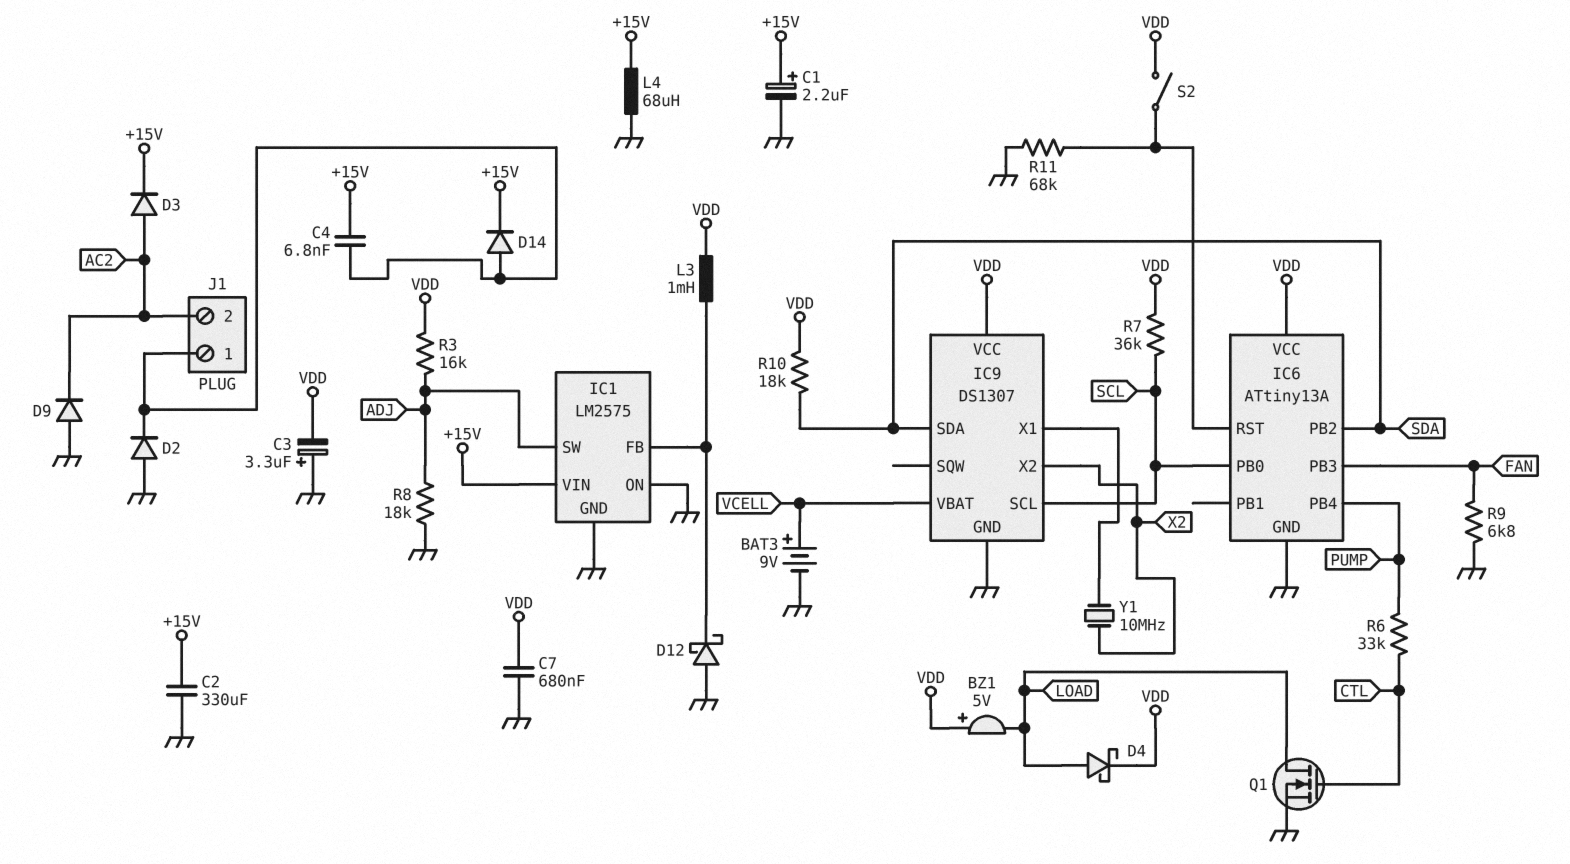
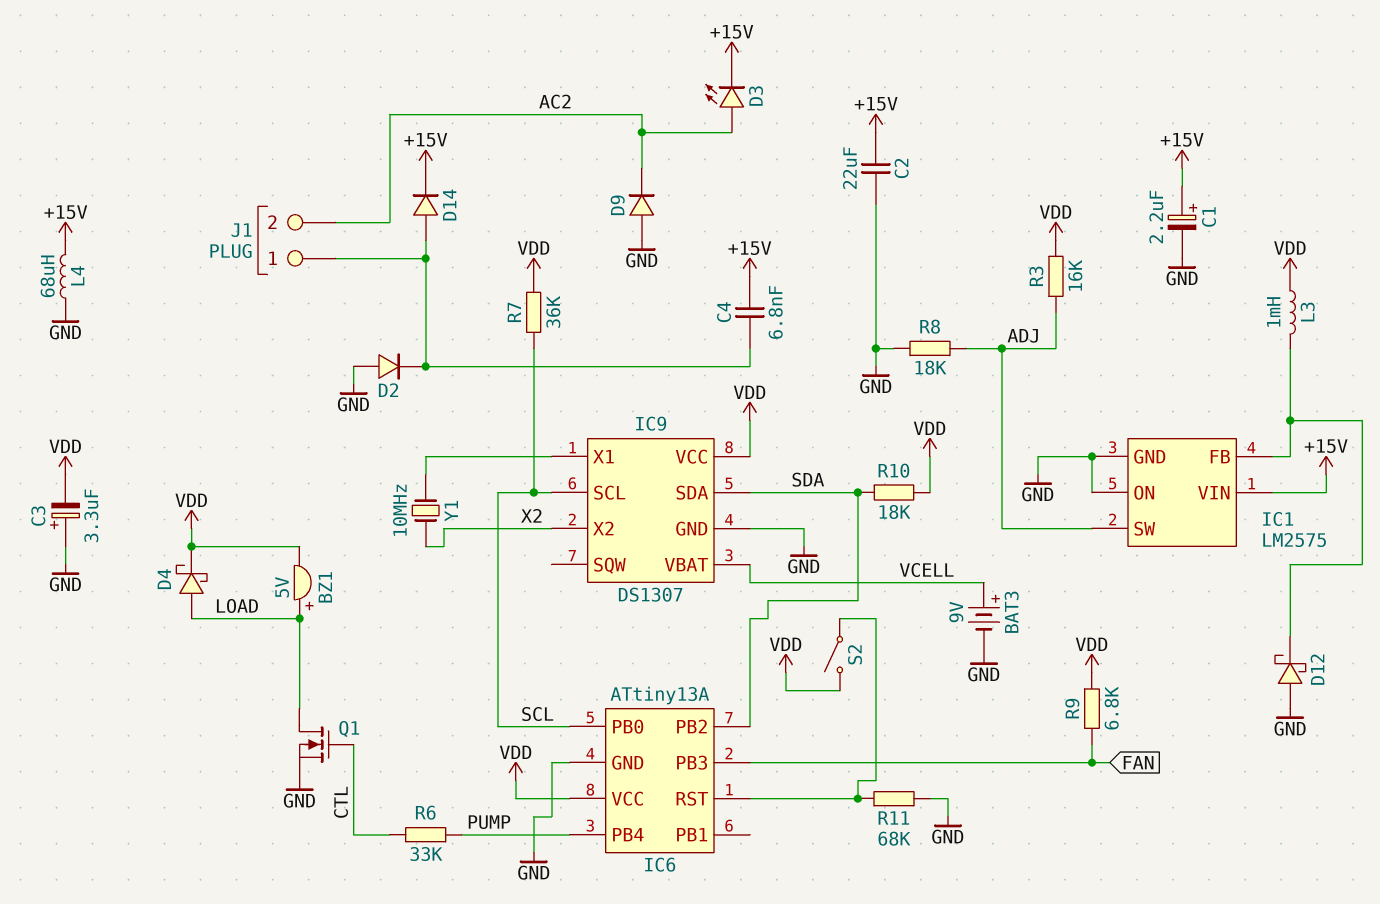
BZ1: buzzer 5V (plus VDD, minus LOAD) -> buzzer 5V (plus LOAD, minus VDD)
C2: 330uF (+15V, GND) -> 22uF (+15V, GND)
C7: 680nF (GND, VDD) -> none
D3: diode (A AC2, K +15V) -> LED (A AC2, K +15V)
R9: 6.8k (FAN, GND) -> 6.8k (FAN, VDD)

